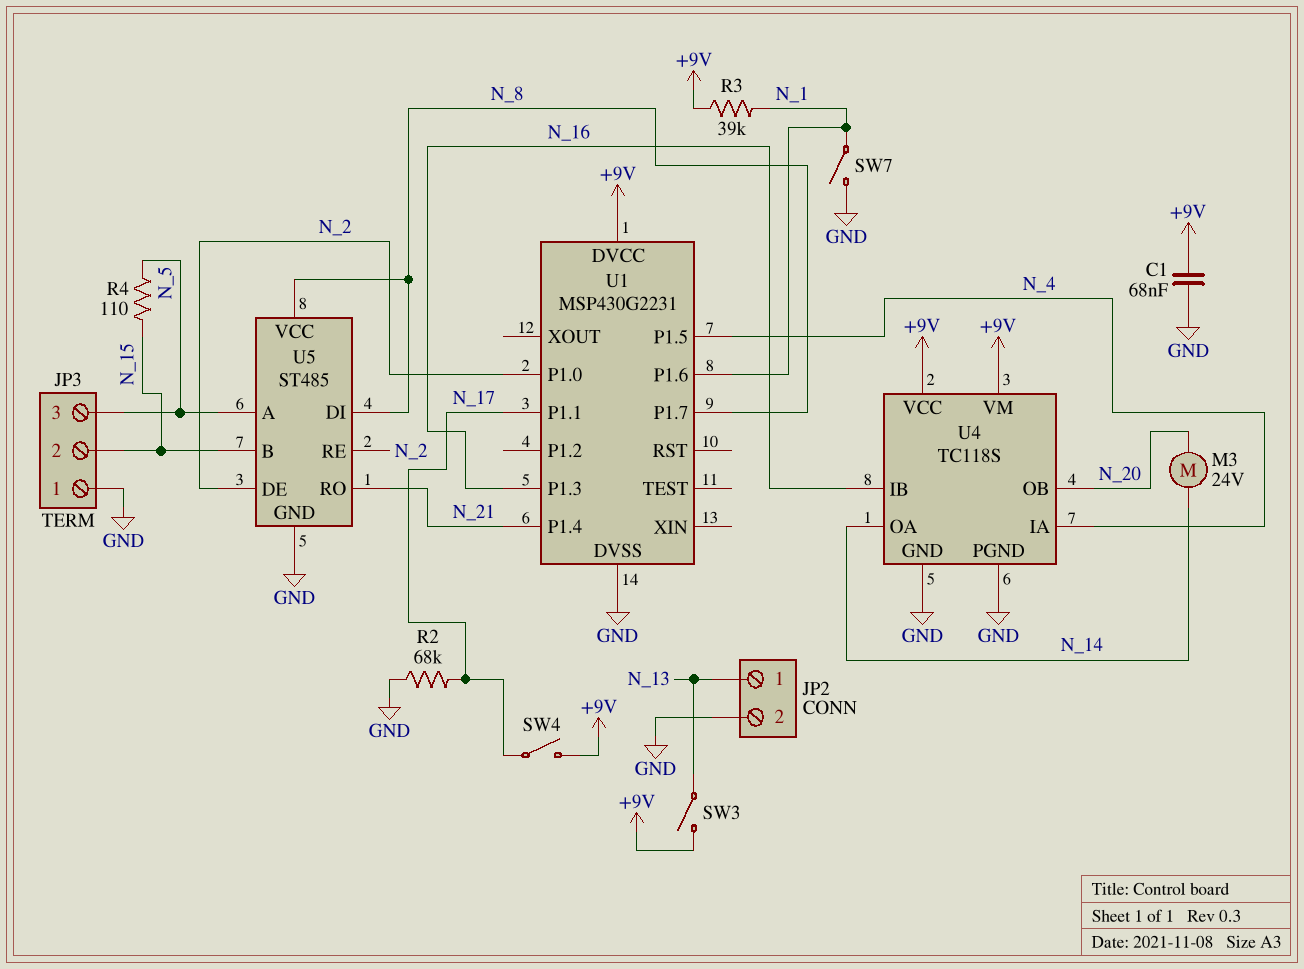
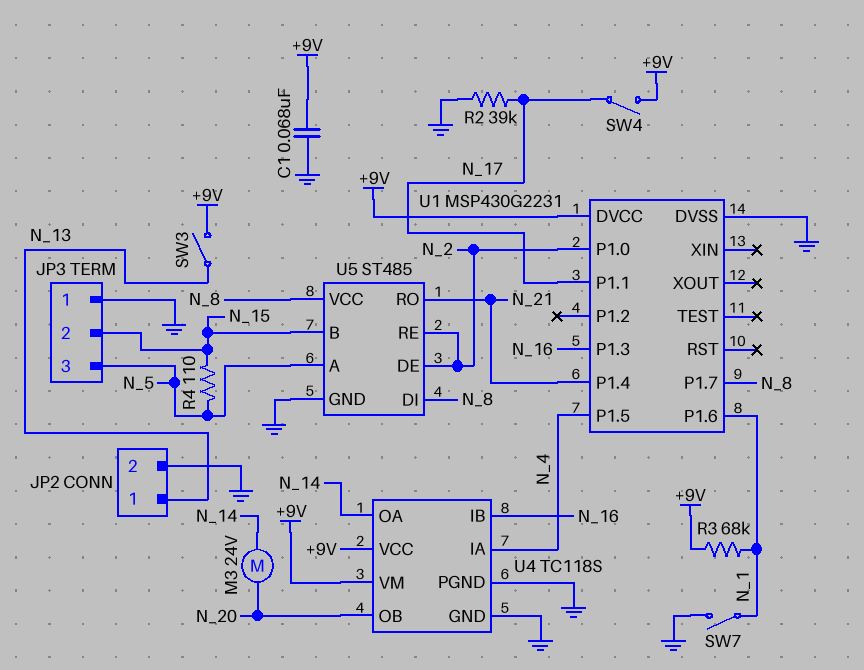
R2: 68k (GND, N_17) -> 39k (GND, N_17)
R3: 39k (+9V, N_1) -> 68k (+9V, N_1)

